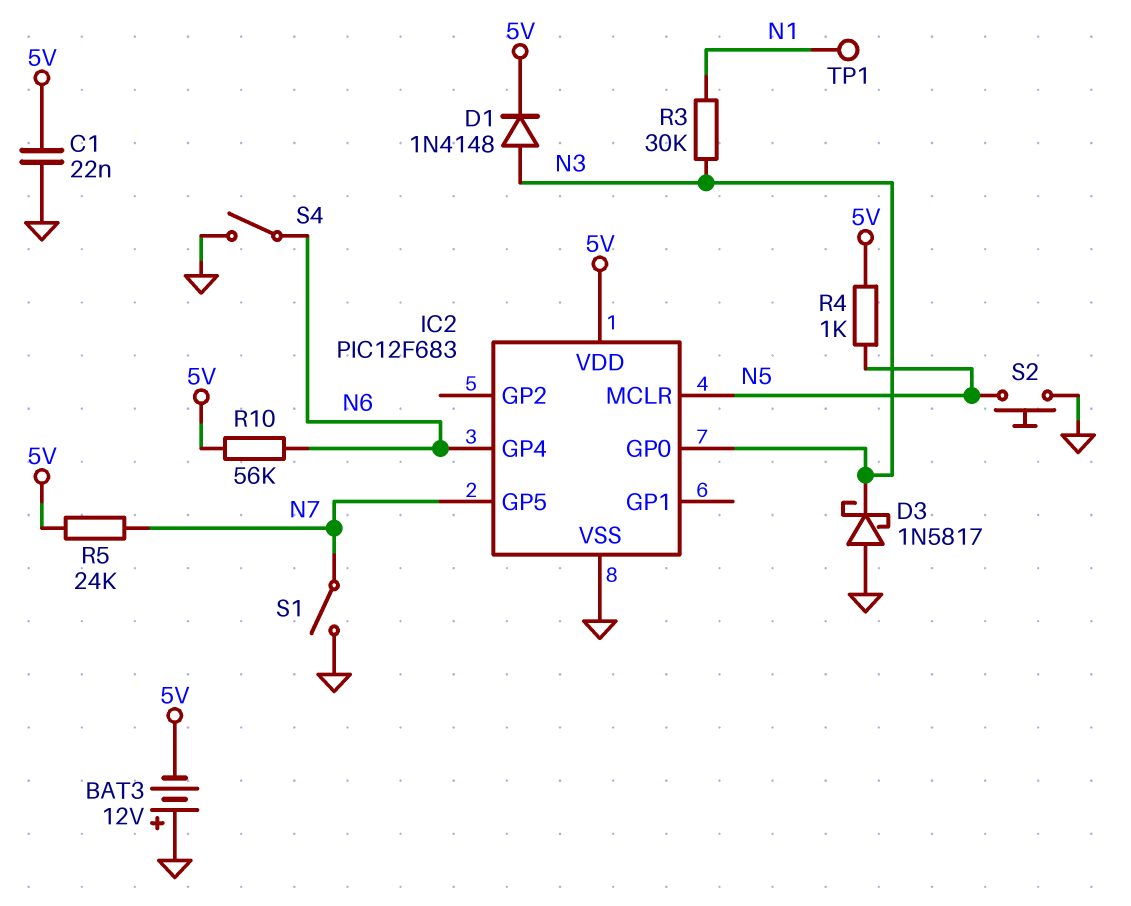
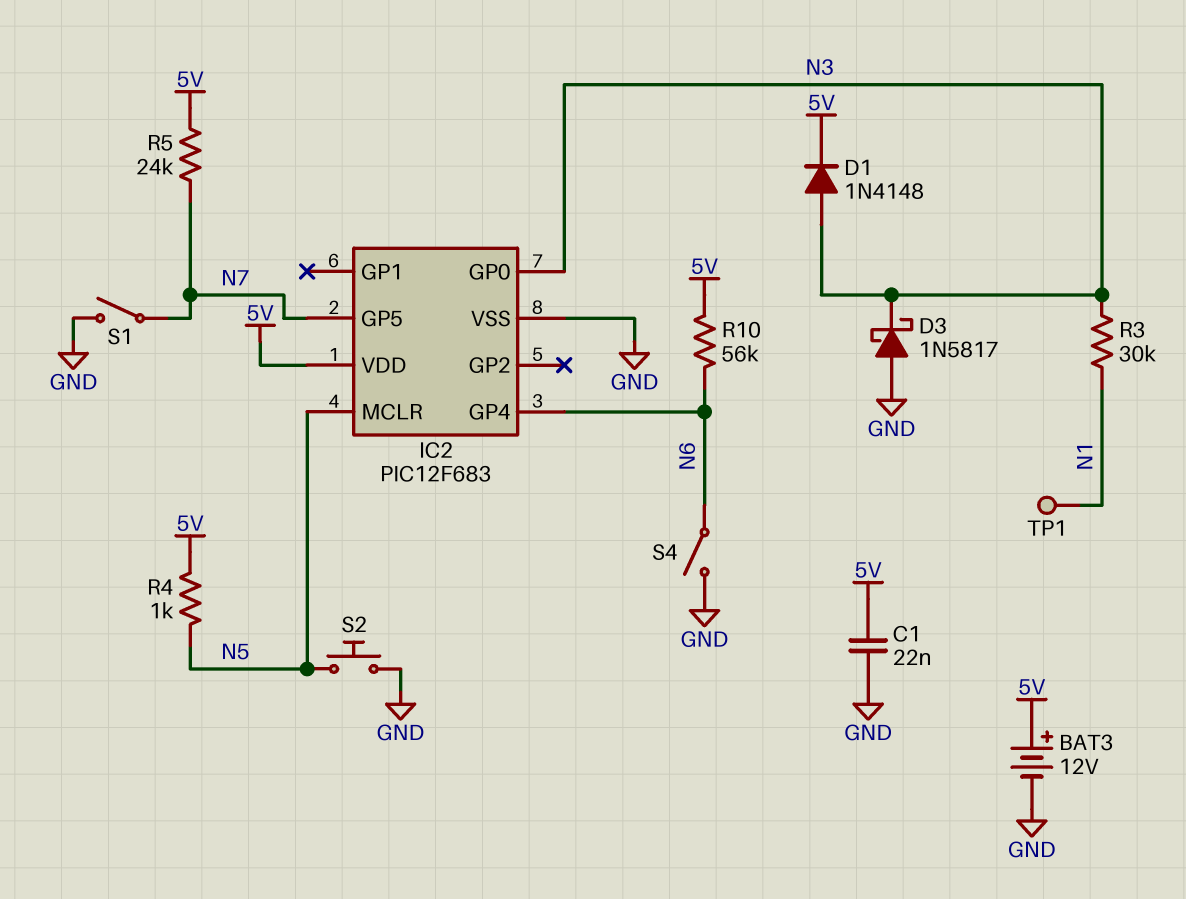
BAT3: 12V (plus GND, minus 5V) -> 12V (plus 5V, minus GND)

